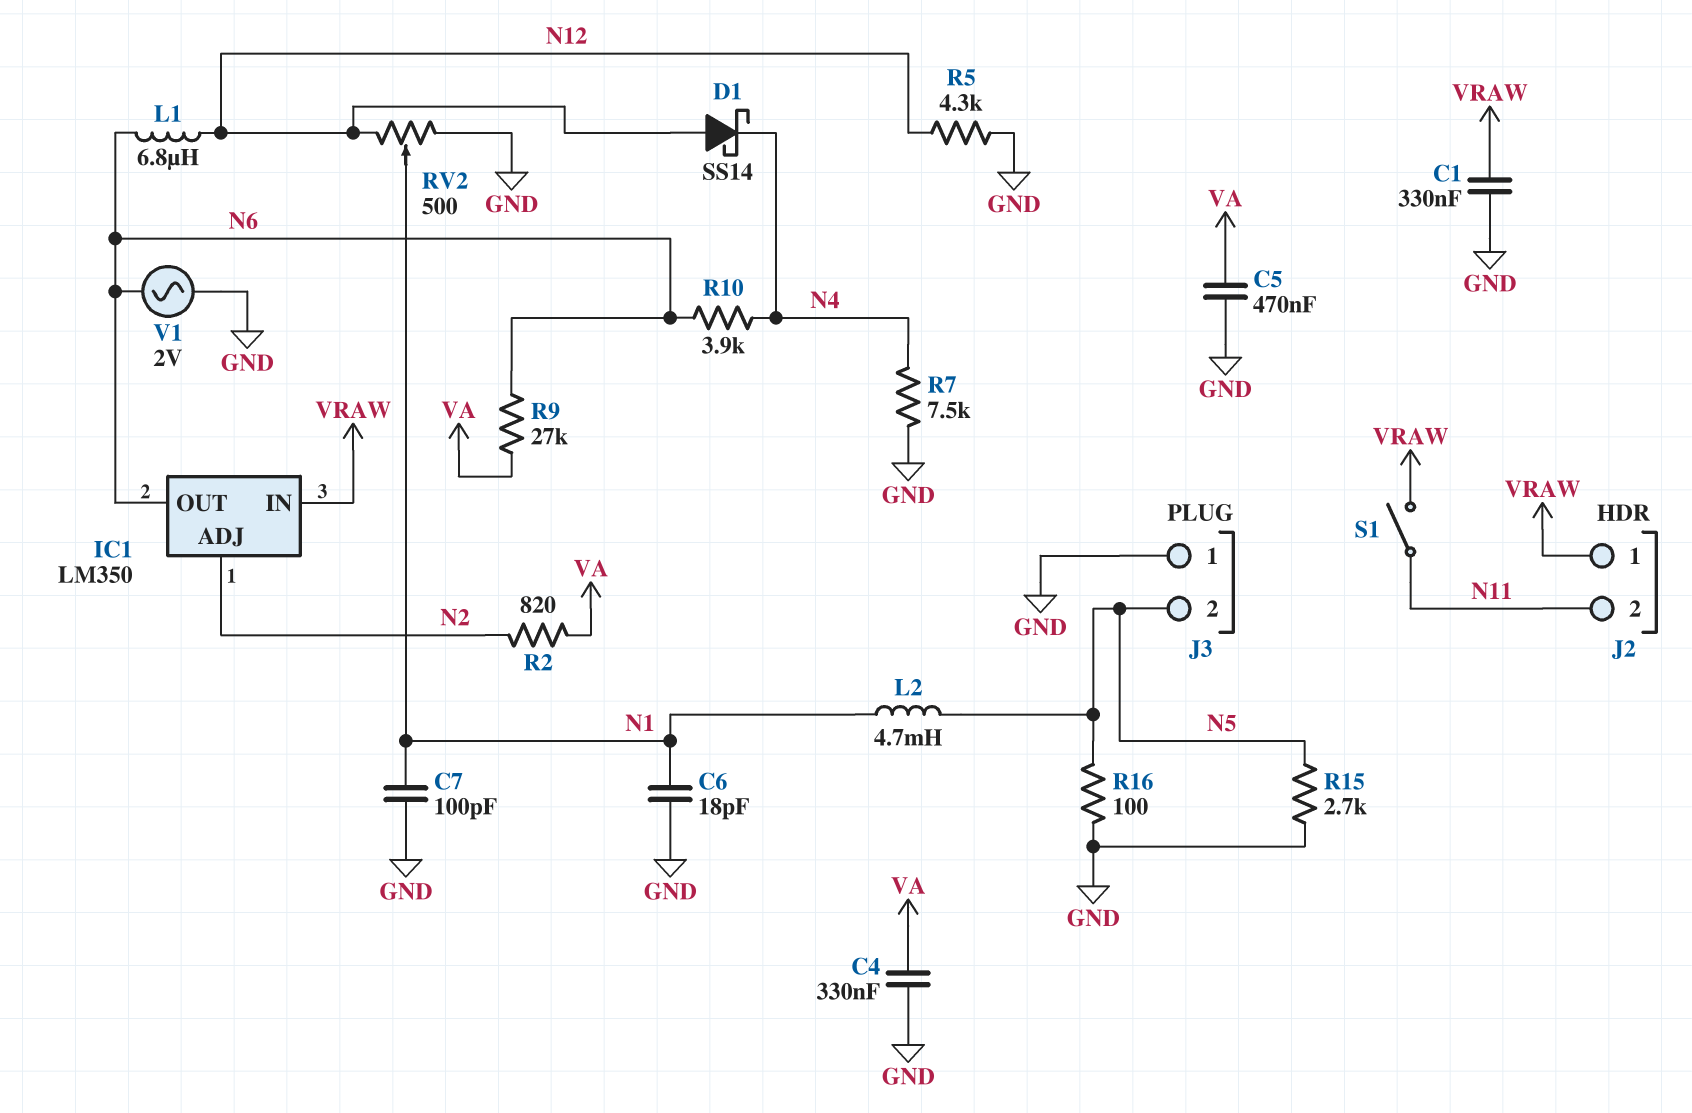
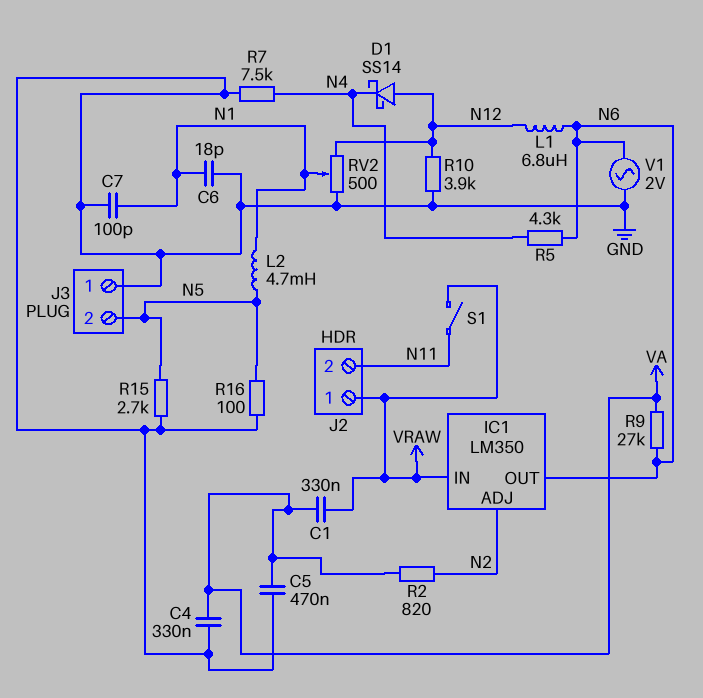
C1: 330nF (GND, VRAW) -> 330nF (VA, VRAW)
R5: 4.3k (GND, N12) -> 4.3k (N4, N6)
R10: 3.9k (N4, N6) -> 3.9k (GND, N12)

